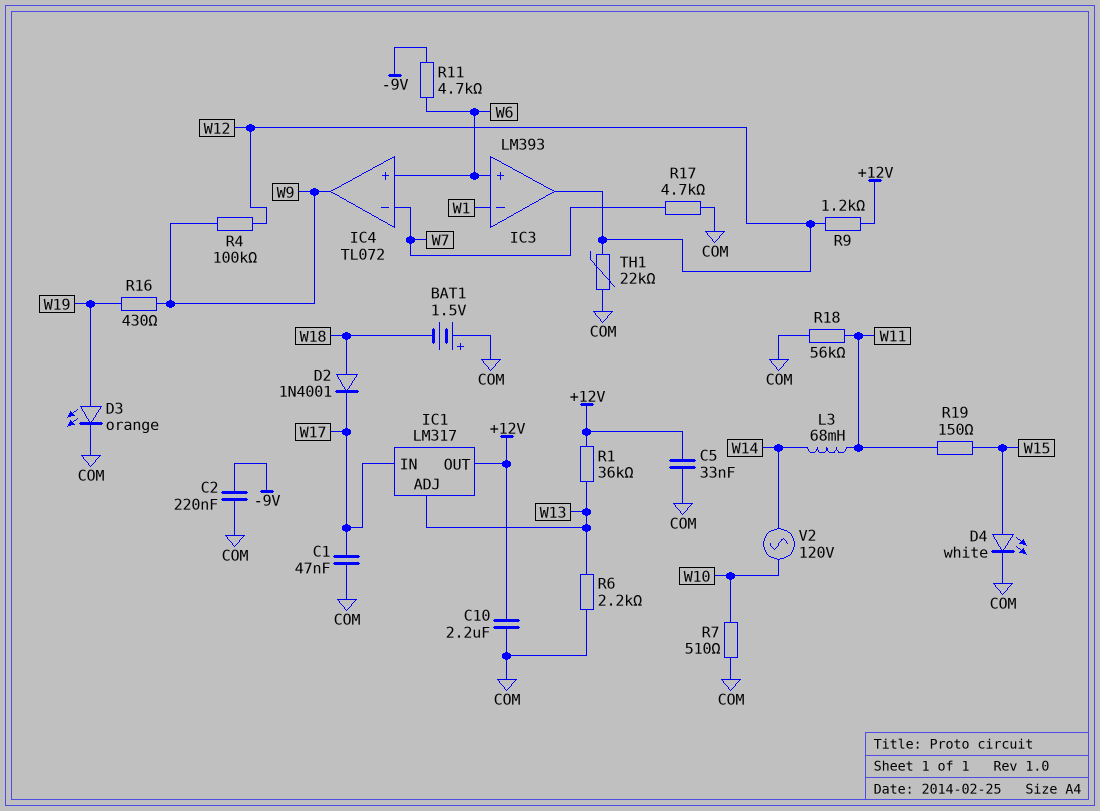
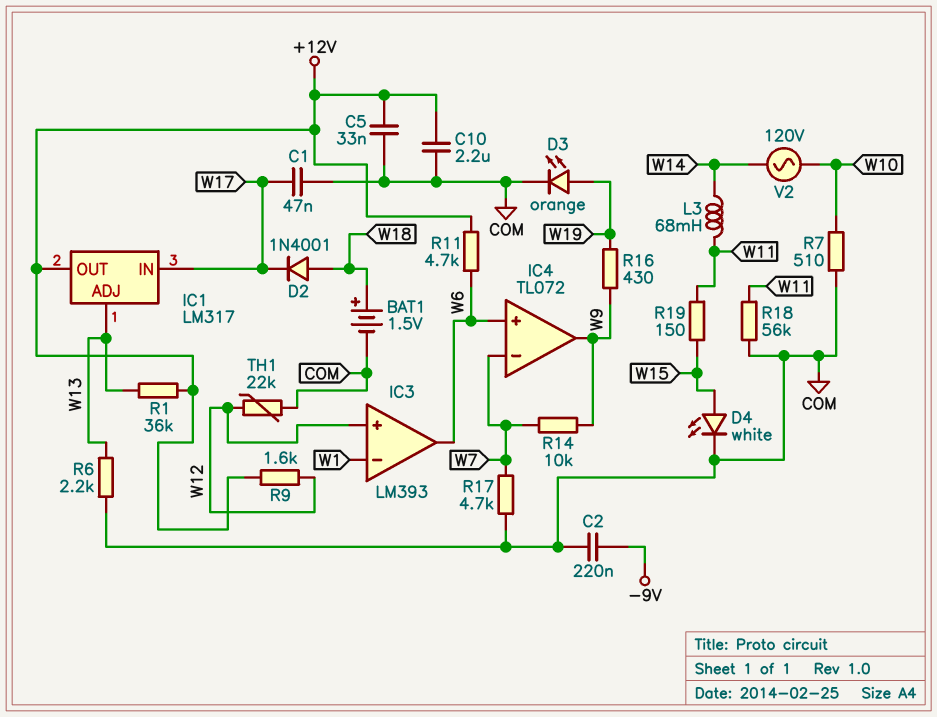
BAT1: 1.5V (plus COM, minus W18) -> 1.5V (plus W18, minus COM)
IC3 pin in+: W6 -> W12
IC3 pin out: W12 -> W6
R4: 100k (W9, W12) -> none
R9: 1.2k (+12V, W12) -> 1.6k (+12V, W12)
R11: 4.7k (-9V, W6) -> 4.7k (+12V, W6)
R14: none -> 10k (W7, W9)

